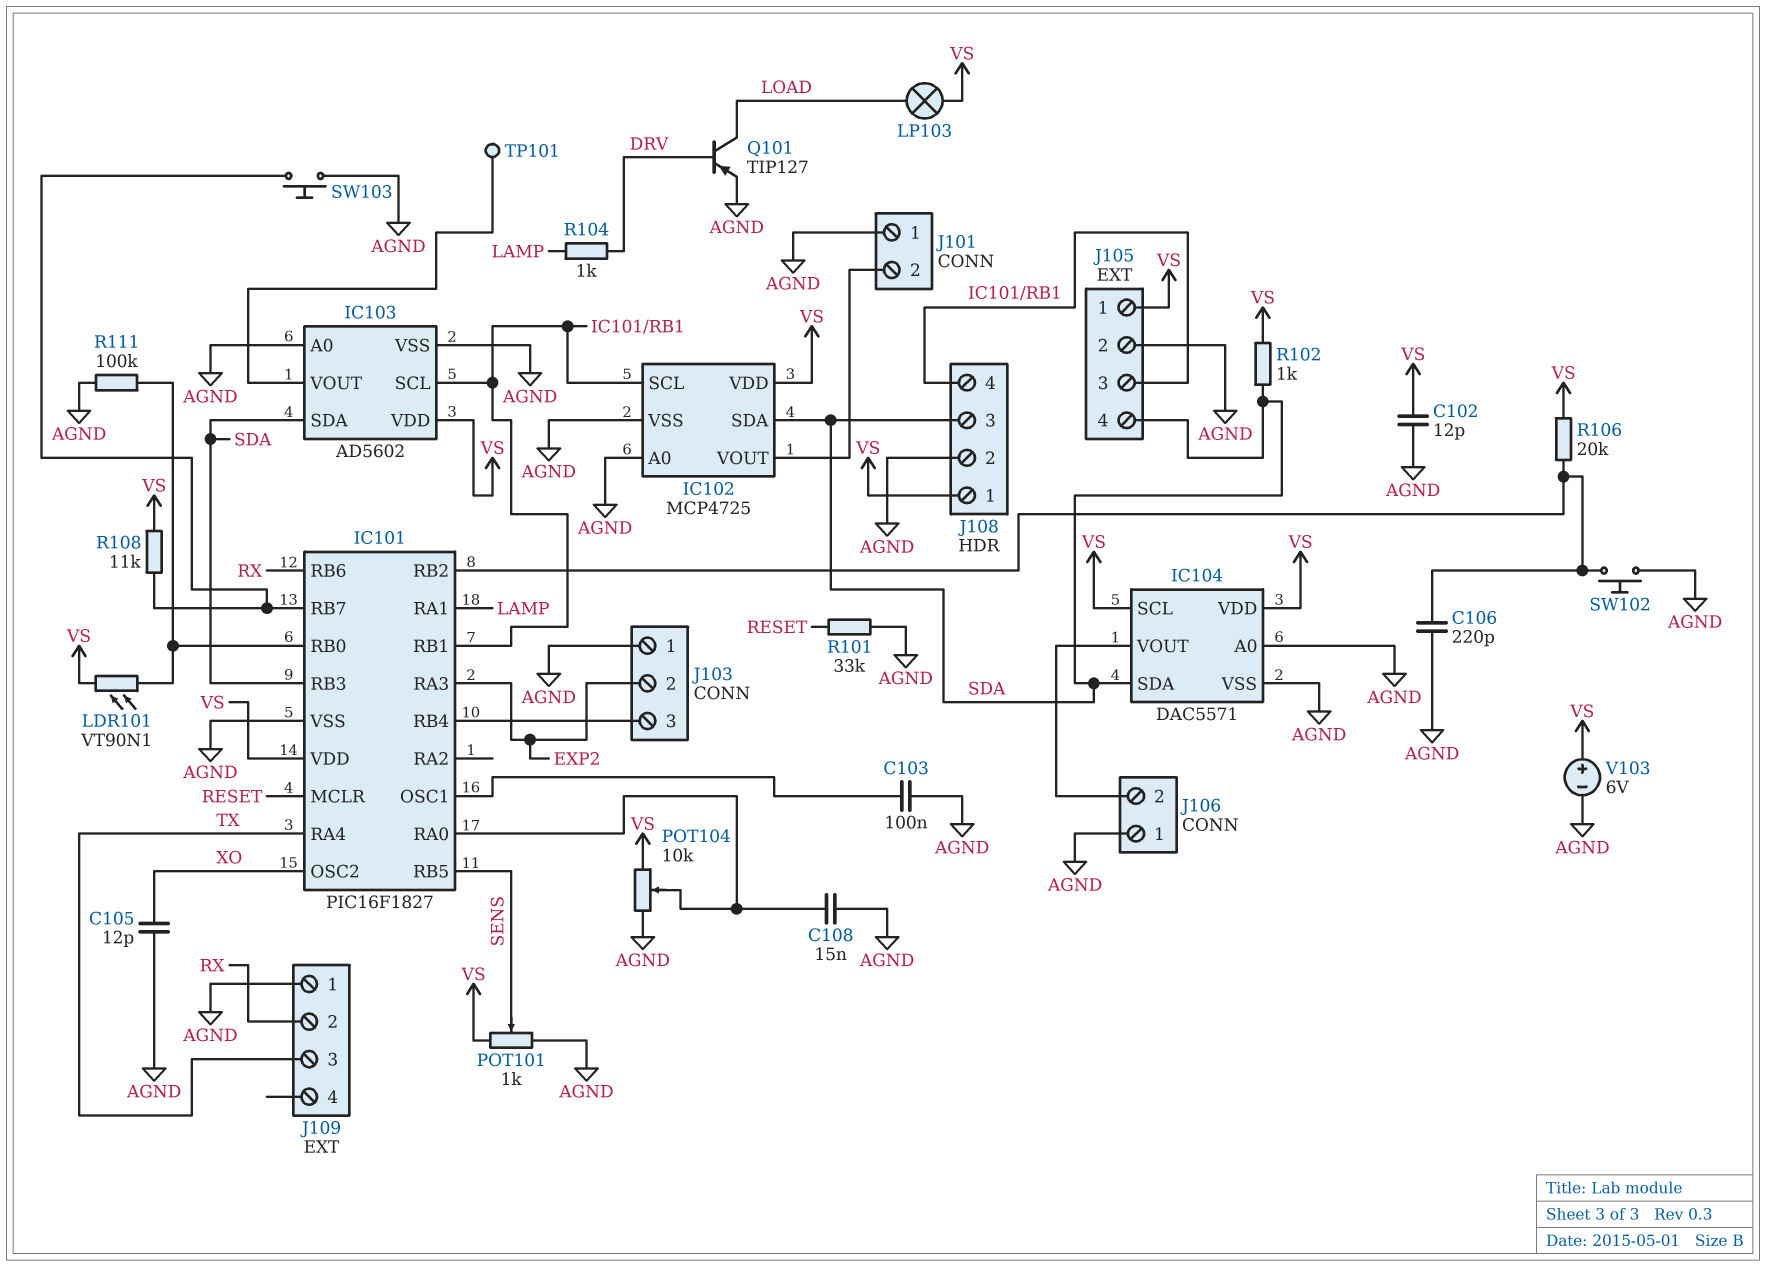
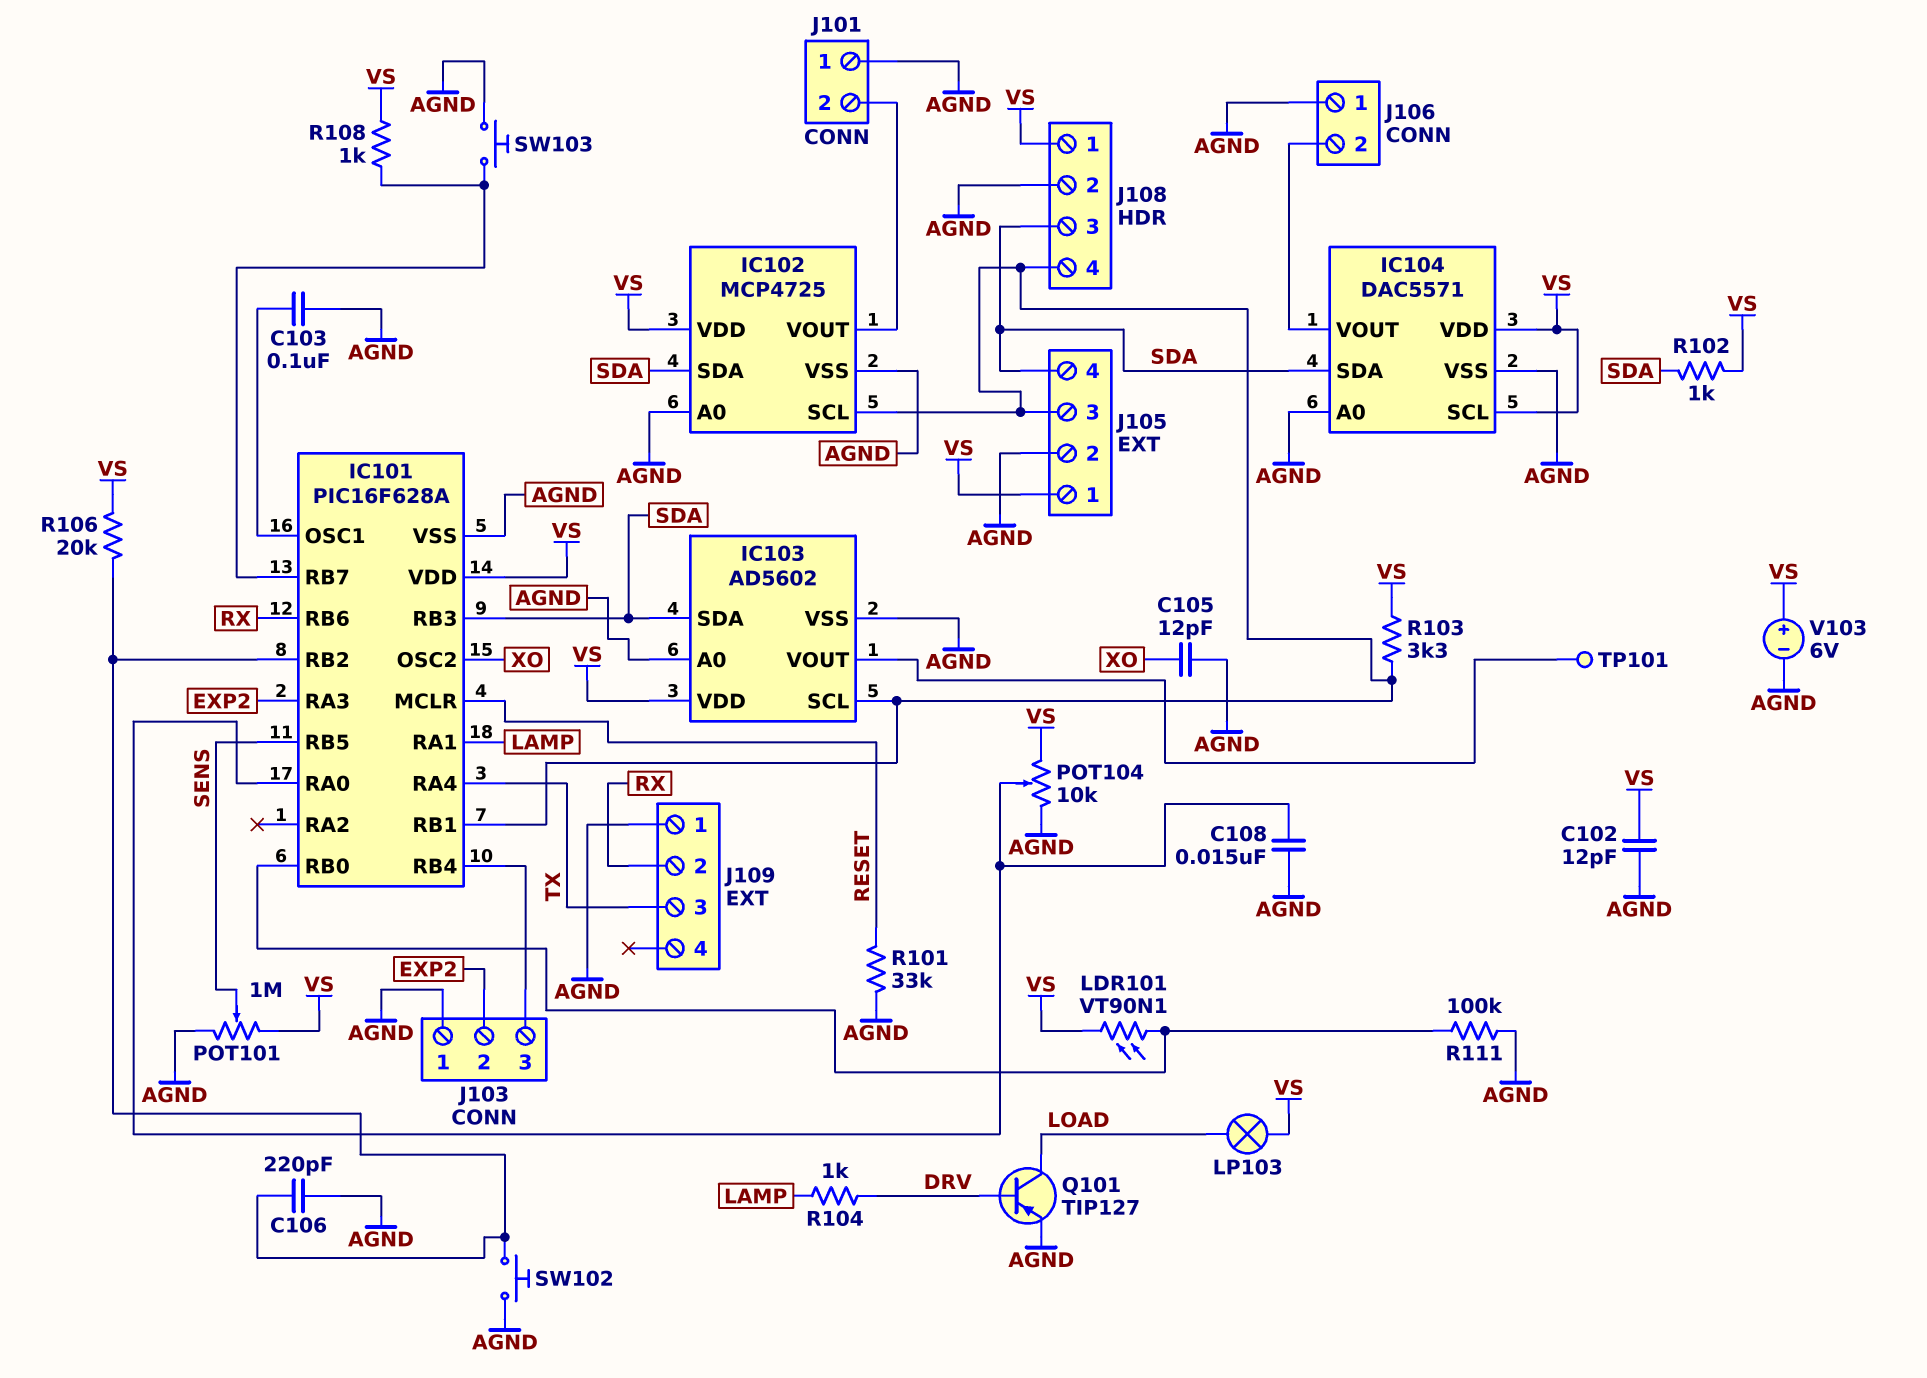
IC101: PIC16F1827 -> PIC16F628A
POT101: 1k (AGND, VS, wiper SENS) -> 1M (AGND, VS, wiper SENS)
R103: none -> 3.3k (IC101/RB1, VS)
R108: 11k (IC101/RB7, VS) -> 1k (IC101/RB7, VS)

